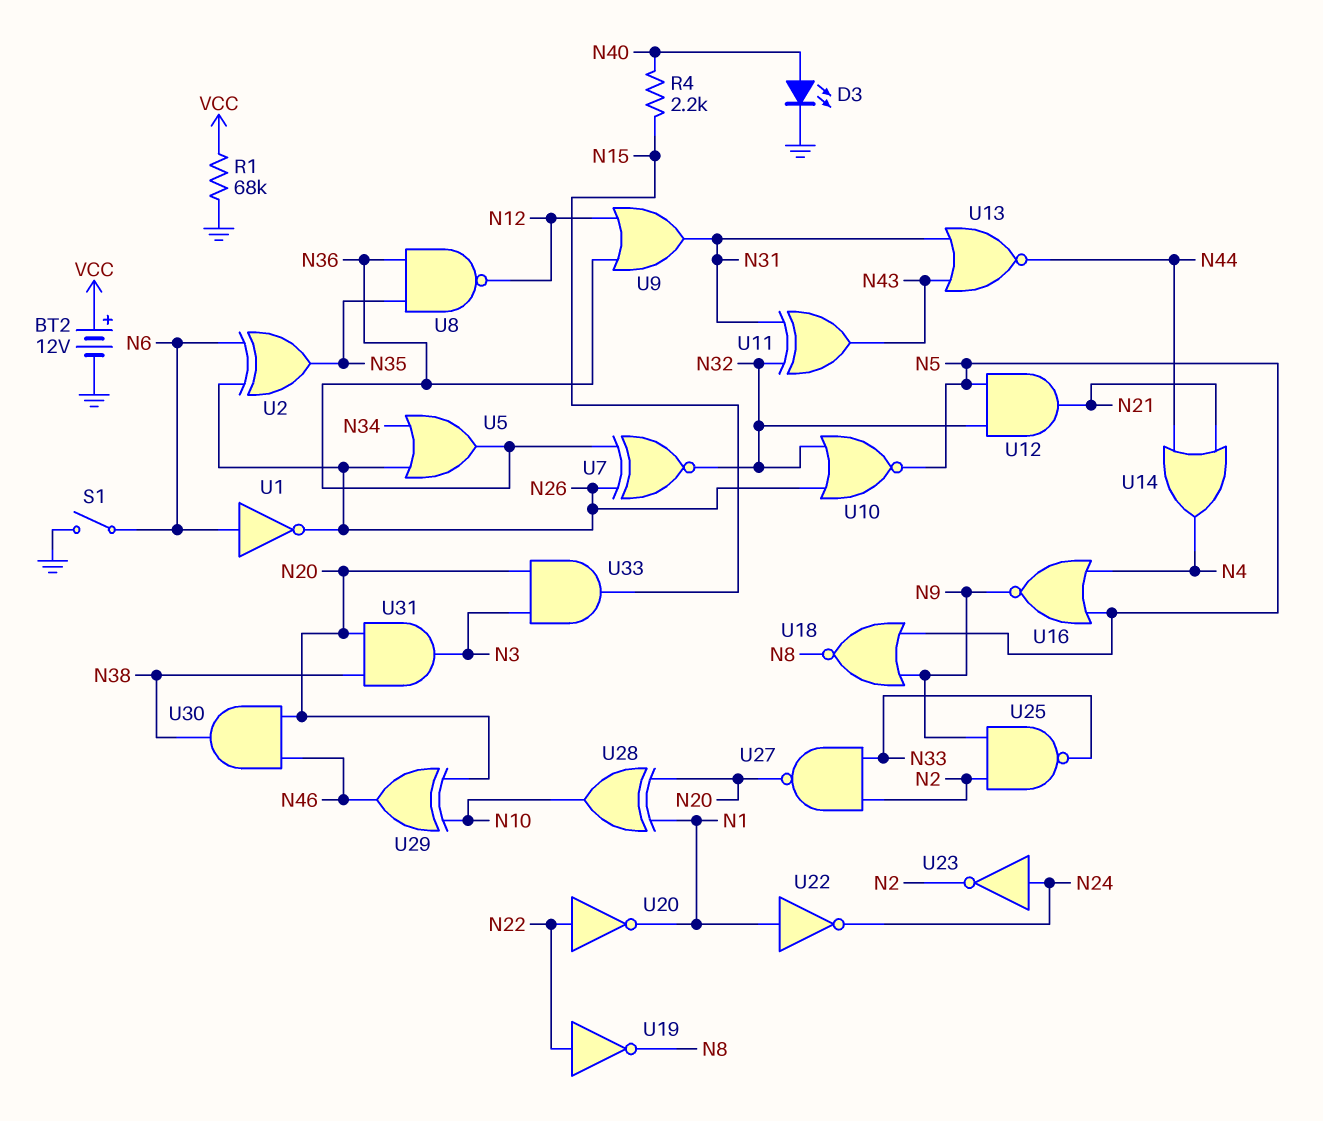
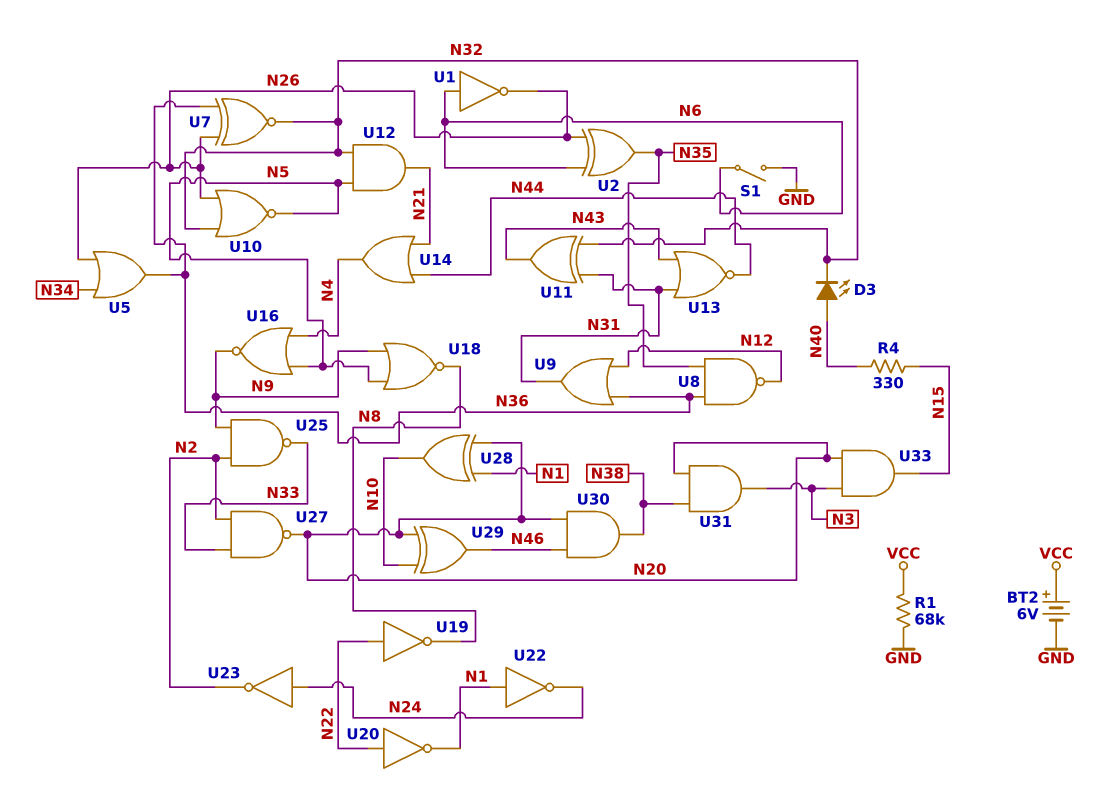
BT2: 12V (plus VCC, minus GND) -> 6V (plus VCC, minus GND)
D3: LED (A N40, K GND) -> LED (A N40, K N32)
R4: 2.2k (N15, N40) -> 330 (N15, N40)

